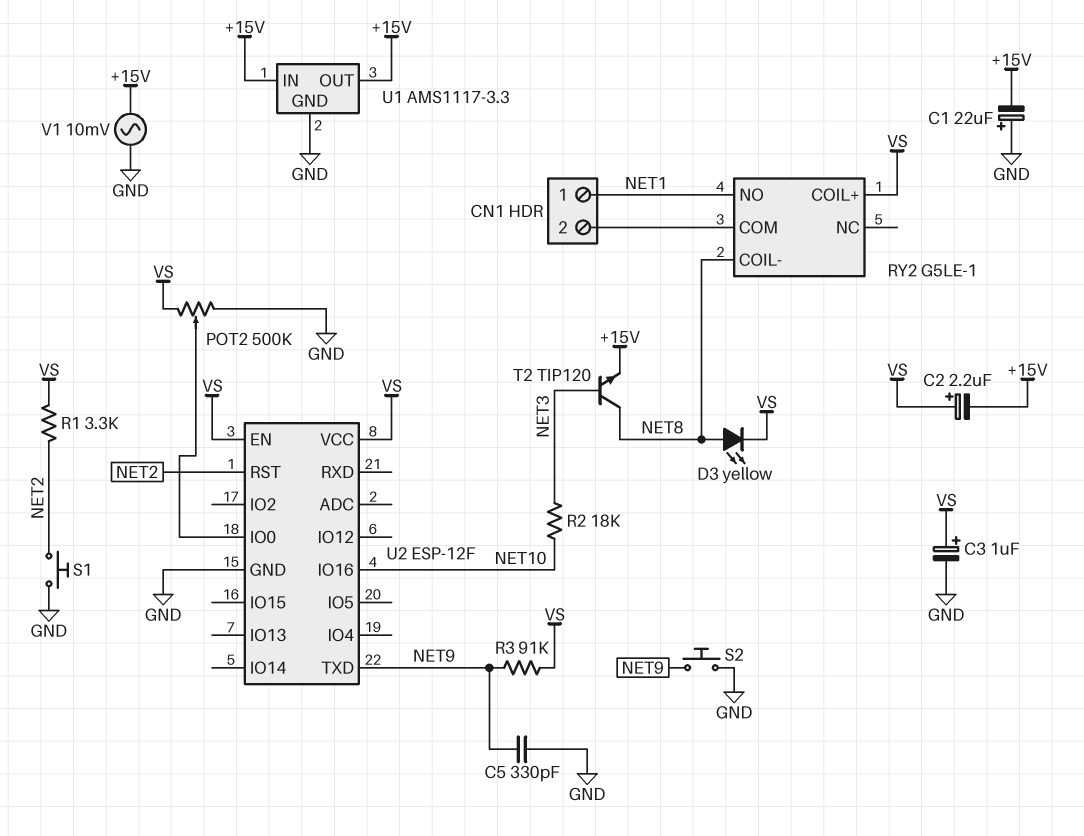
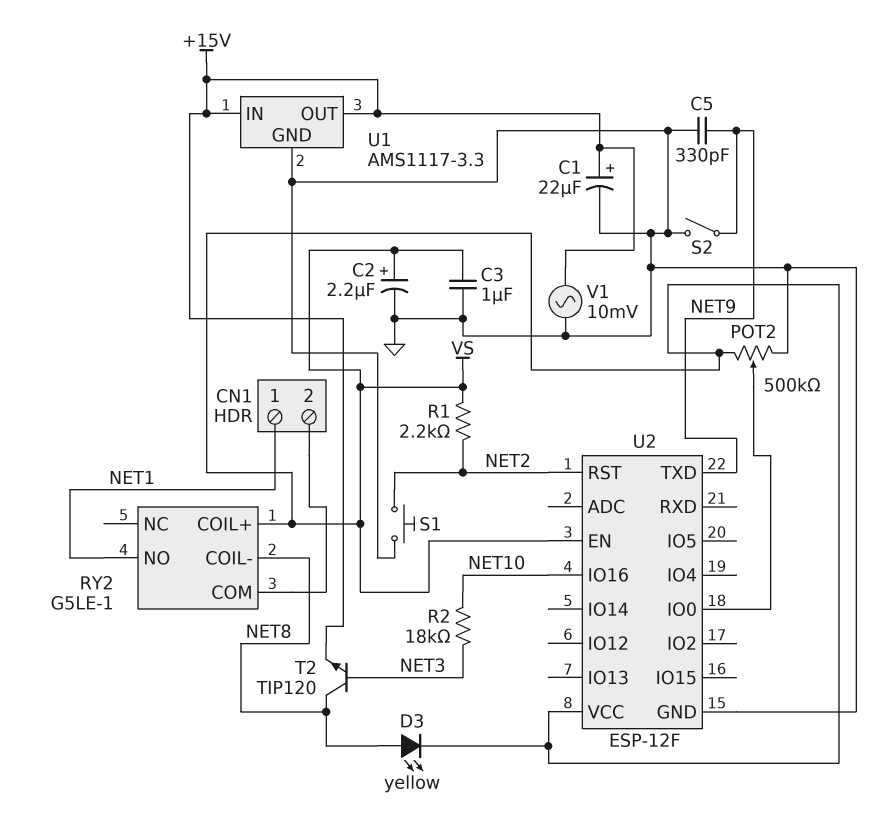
C1: 22uF (plus GND, minus +15V) -> 22uF (plus +15V, minus GND)
C2: 2.2uF (plus VS, minus +15V) -> 2.2uF (plus VS, minus GND)
C3: 1uF (plus VS, minus GND) -> 1uF (GND, VS)
R1: 3.3k (NET2, VS) -> 2.2k (NET2, VS)
R3: 91k (NET9, VS) -> none
S2: button (GND, NET9) -> switch (GND, NET9)

